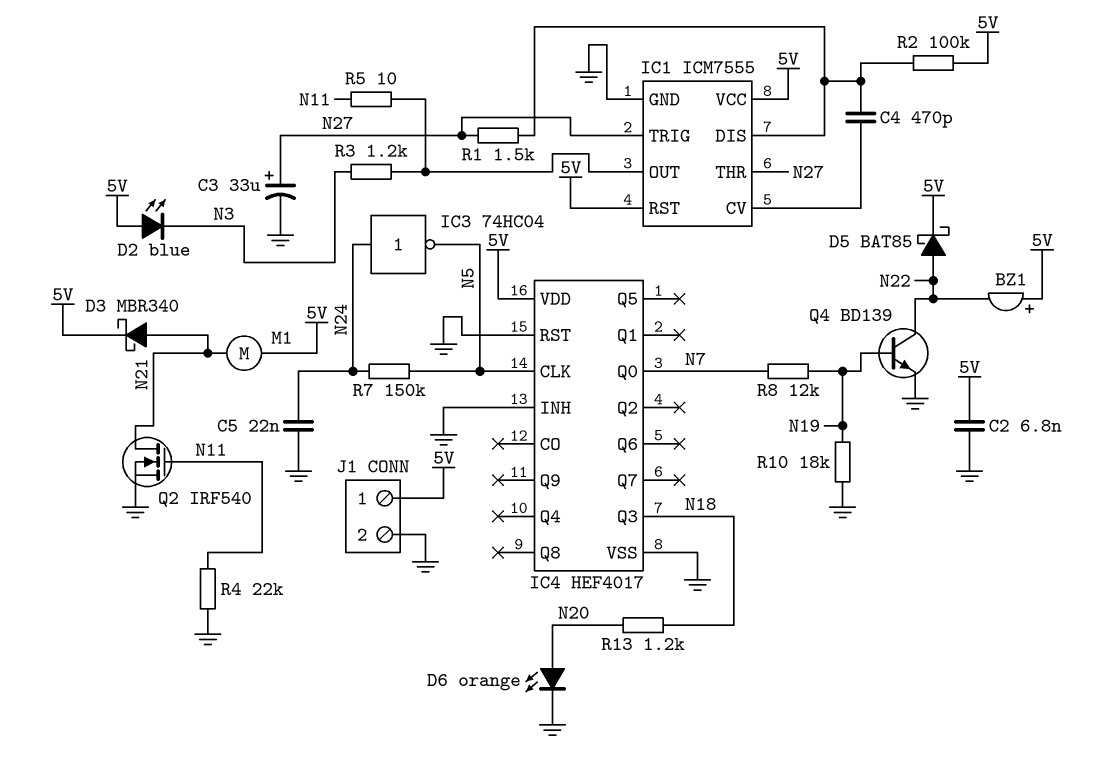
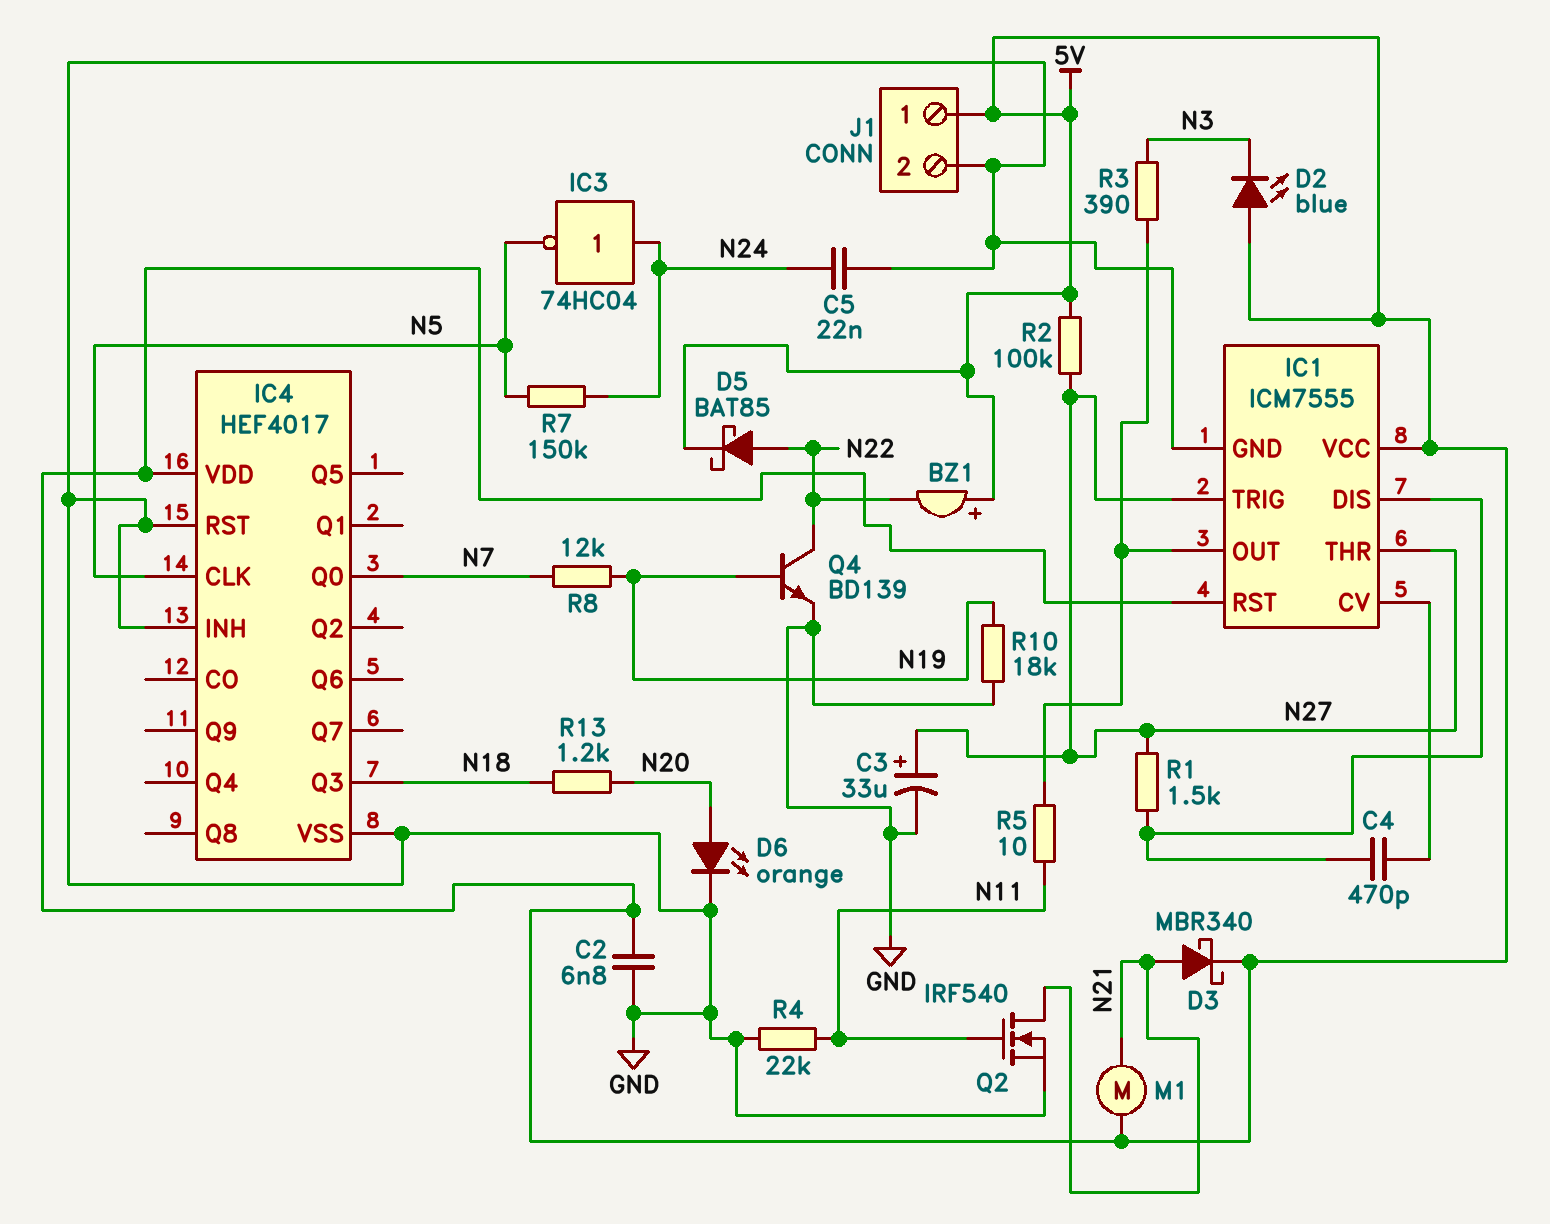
R2: 100k (5V, IC1/DIS) -> 100k (5V, N27)
R3: 1.2k (IC1/OUT, N3) -> 390 (IC1/OUT, N3)

